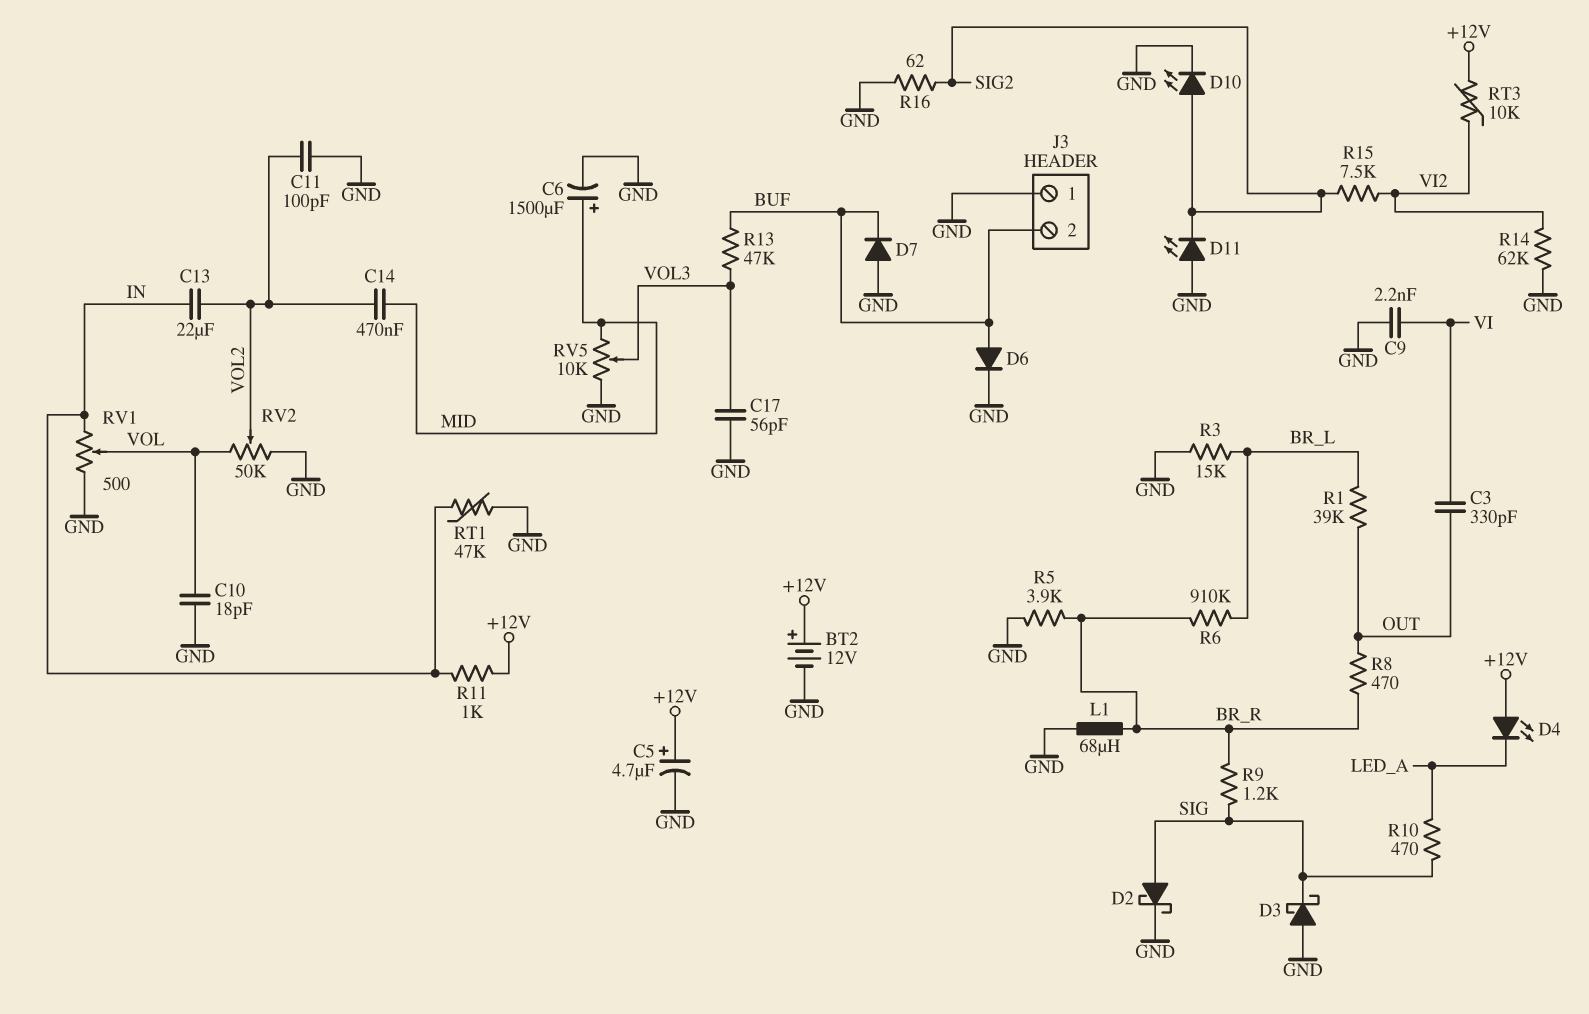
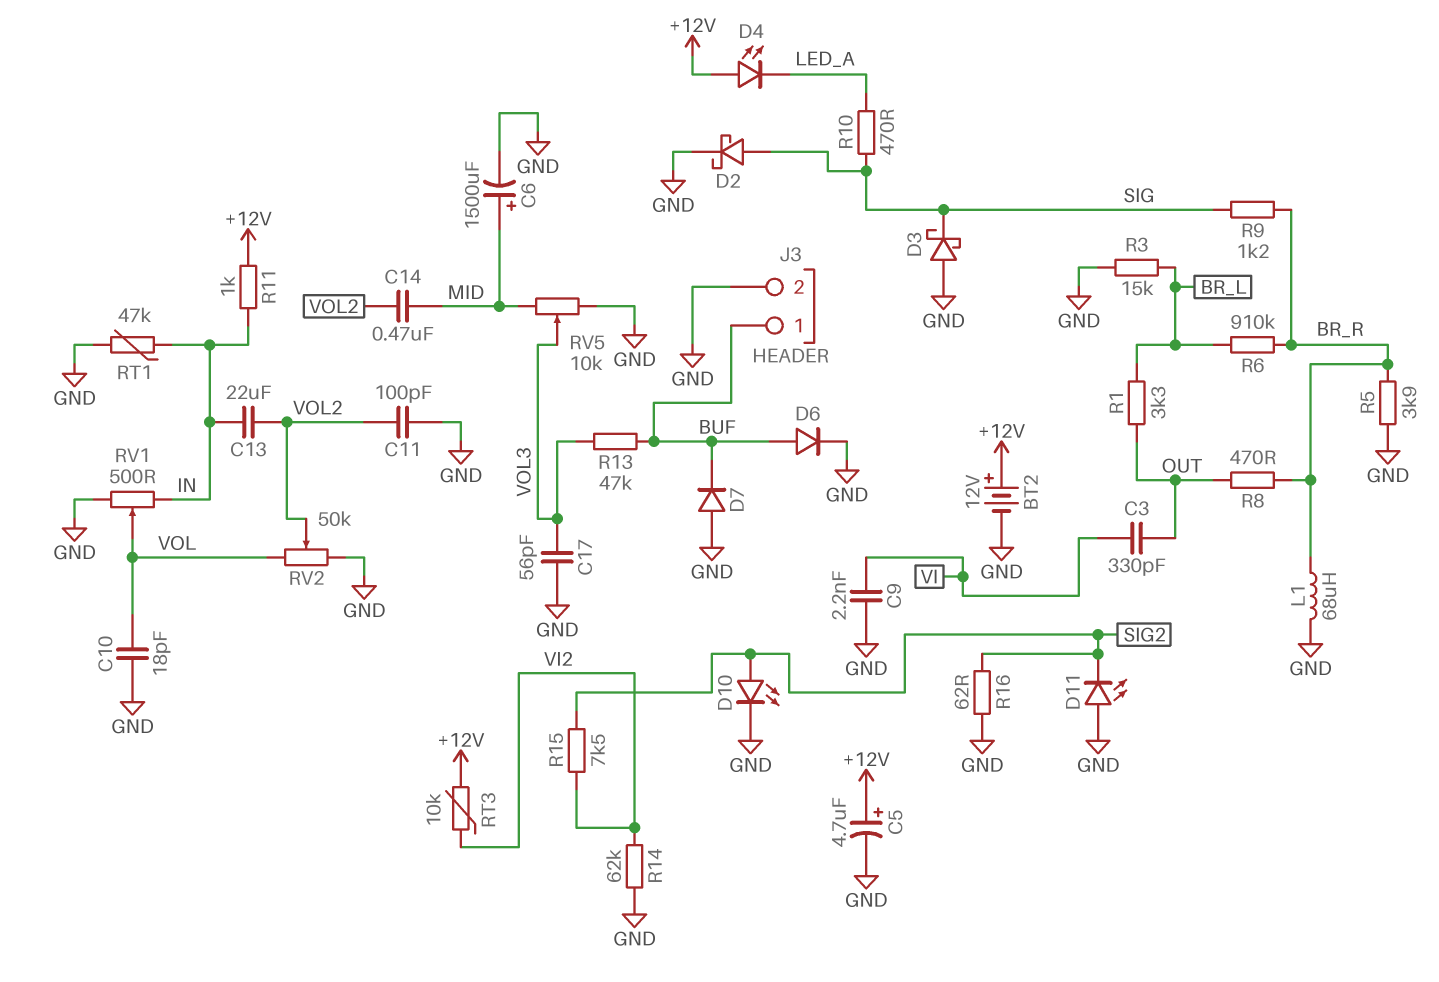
J3 pin 1: GND -> BUF
J3 pin 2: BUF -> GND
R1: 39k (BR_L, OUT) -> 3.3k (BR_L, OUT)

